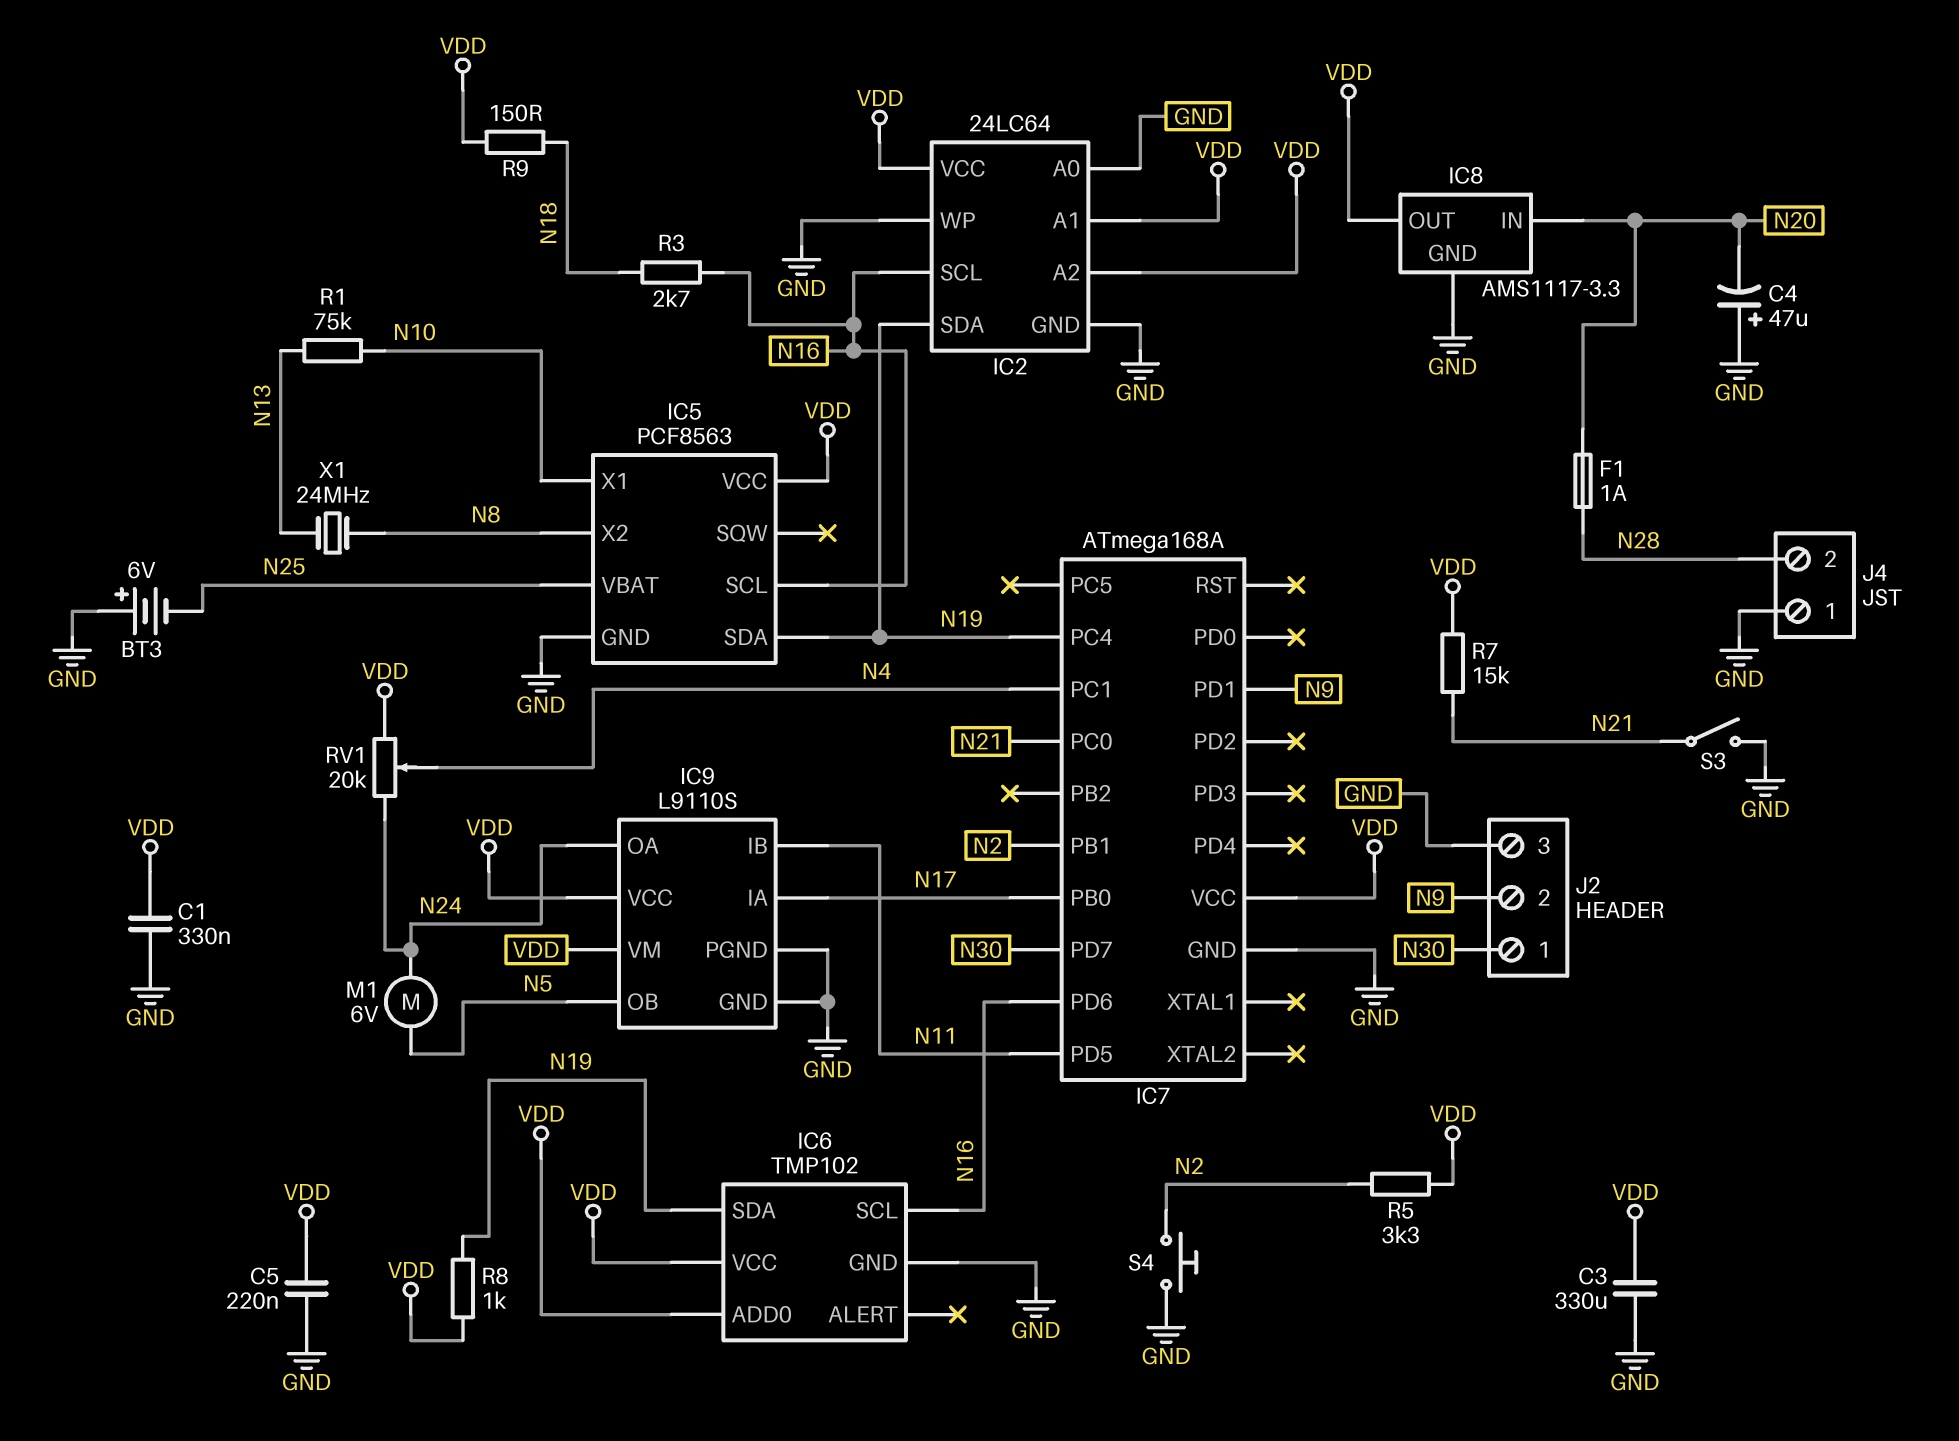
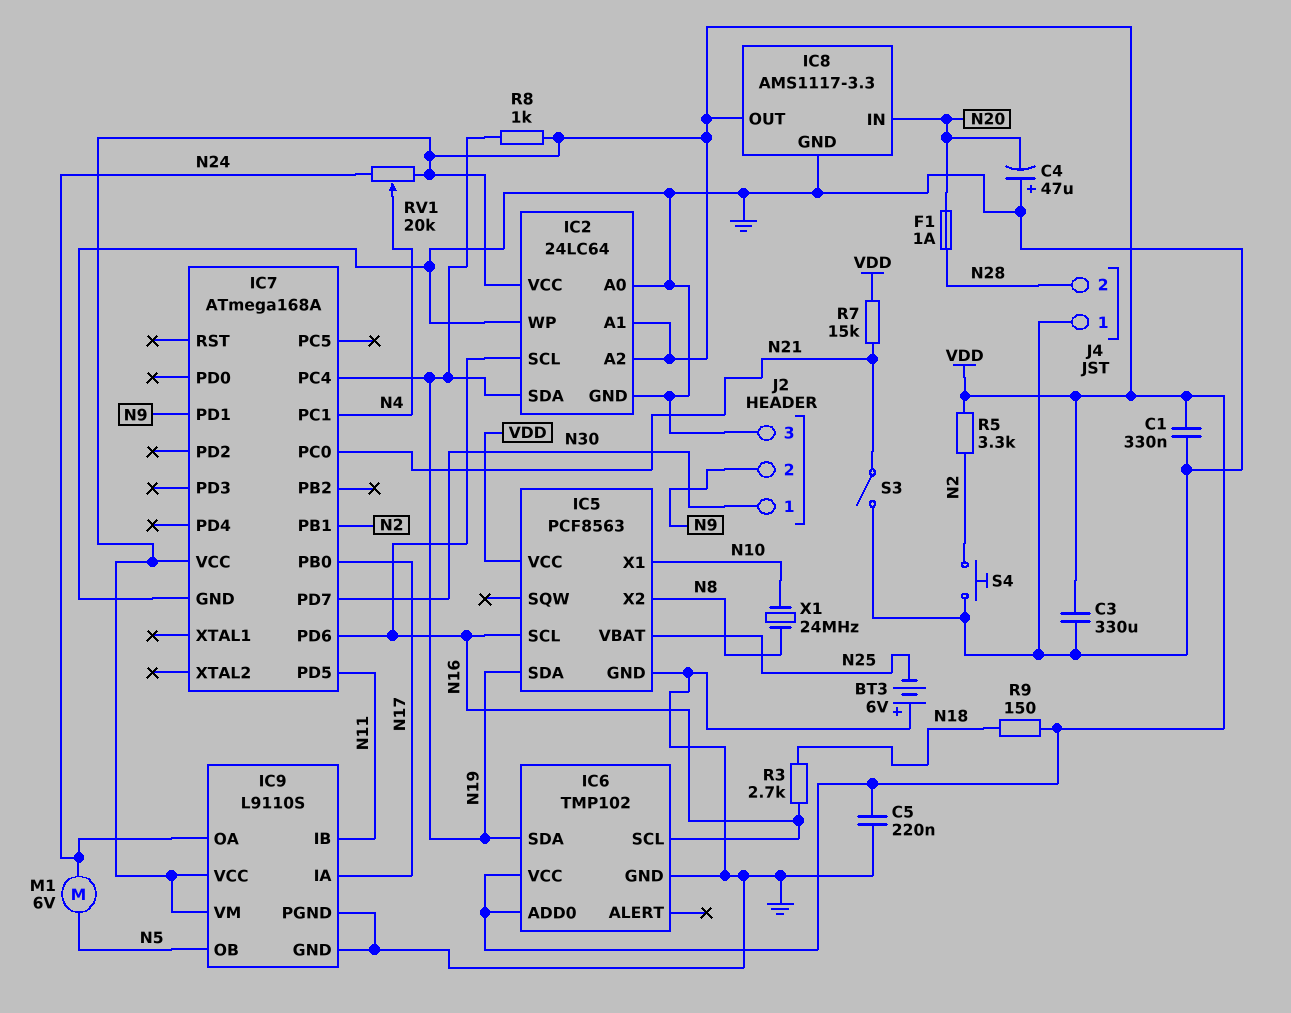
R1: 75k (N10, N13) -> none
X1: 24MHz (N8, N13) -> 24MHz (N8, N10)

